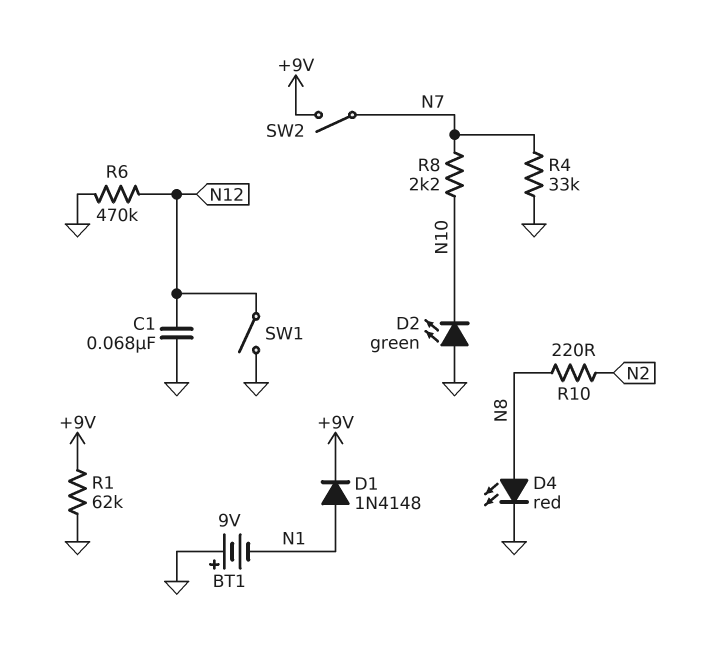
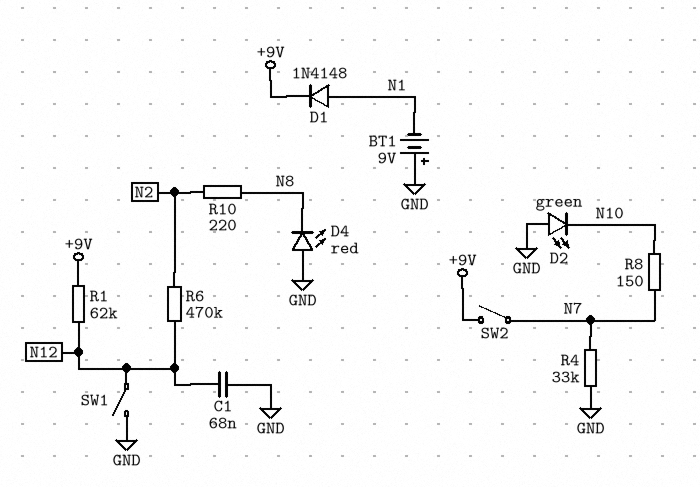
D4: LED red (A N8, K GND) -> LED red (A GND, K N8)
R1: 62k (+9V, GND) -> 62k (+9V, N12)
R6: 470k (GND, N12) -> 470k (N2, N12)
R8: 2.2k (N7, N10) -> 150 (N7, N10)

